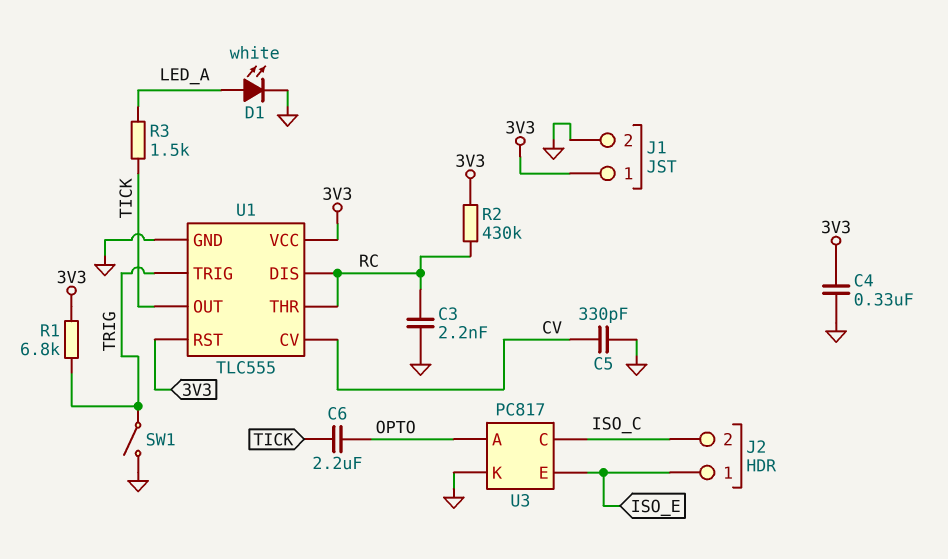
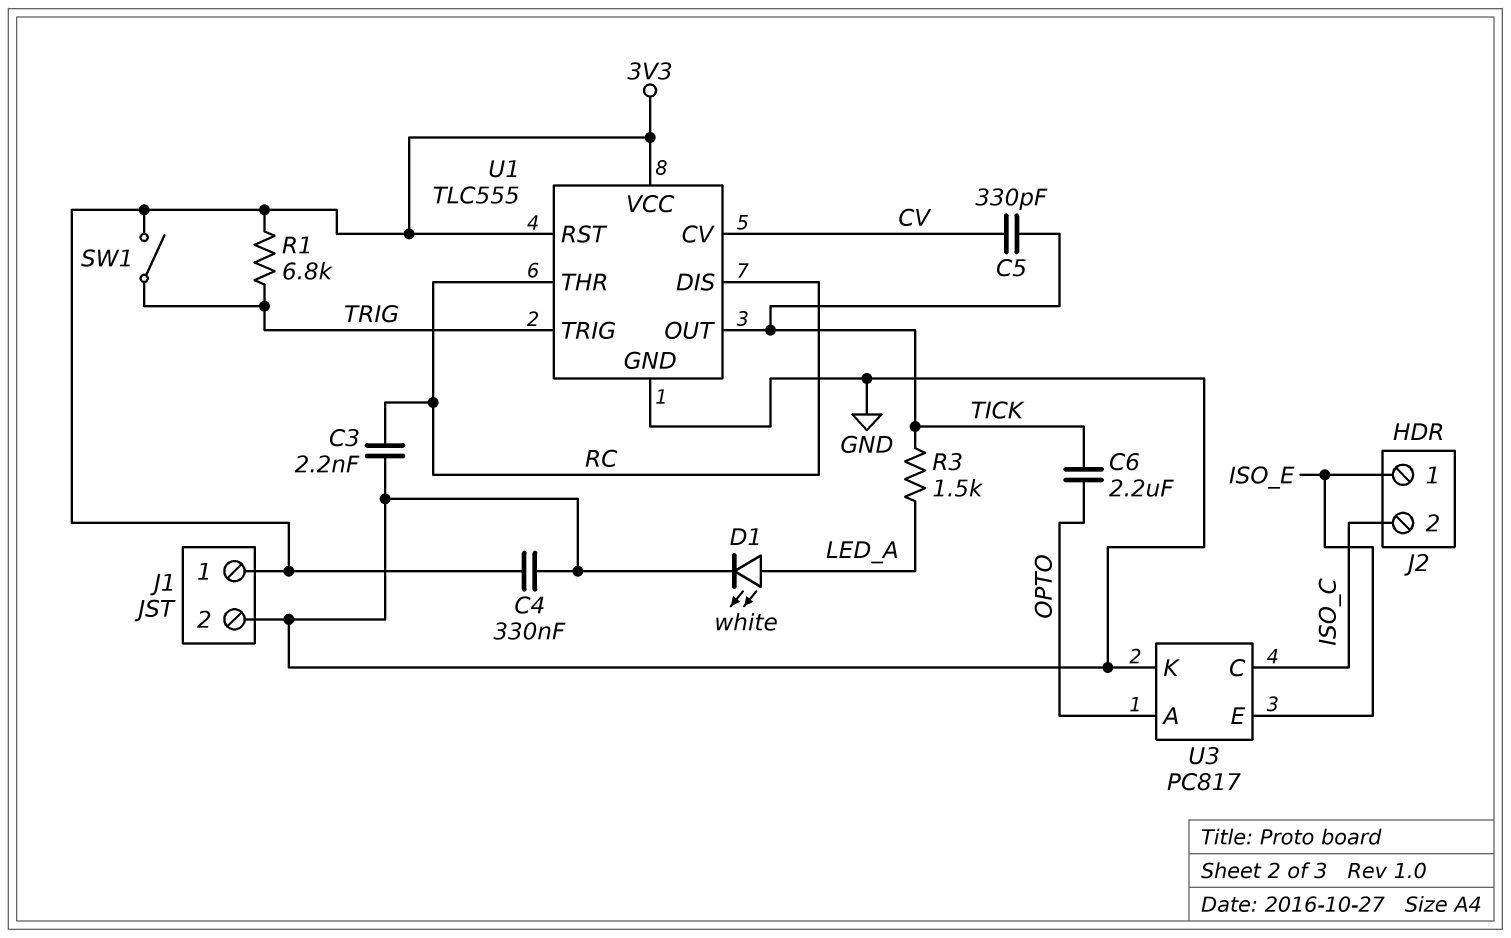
C5: 330pF (CV, GND) -> 330pF (CV, TICK)
R2: 430k (3V3, RC) -> none
SW1: switch (GND, TRIG) -> switch (3V3, TRIG)

